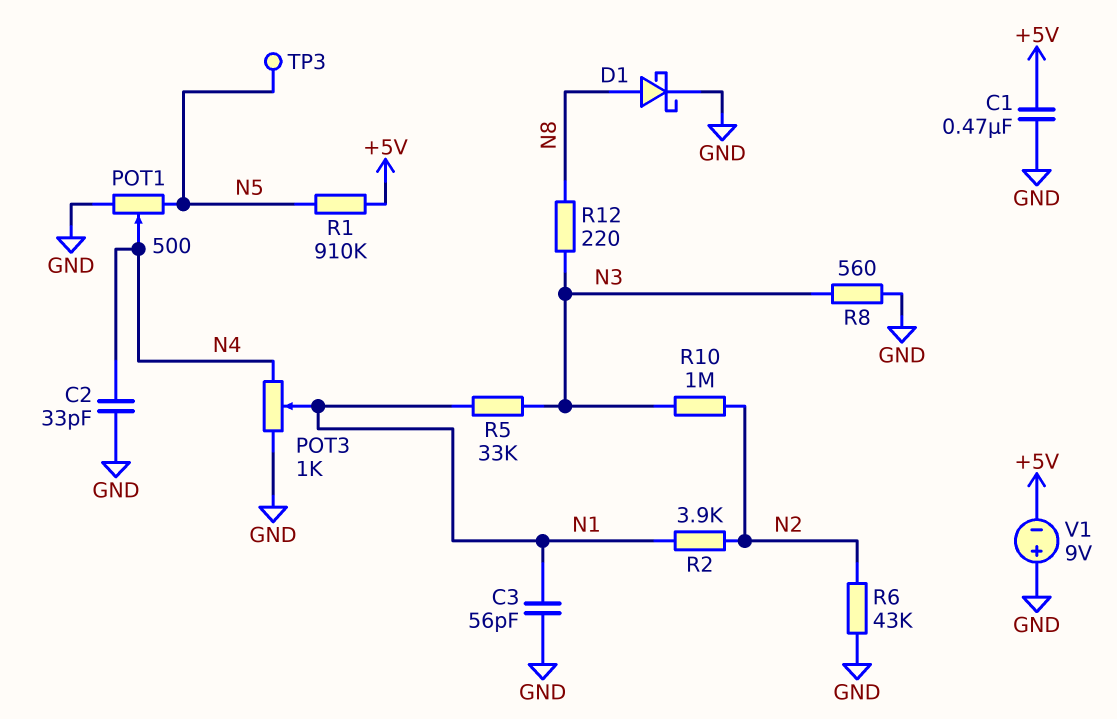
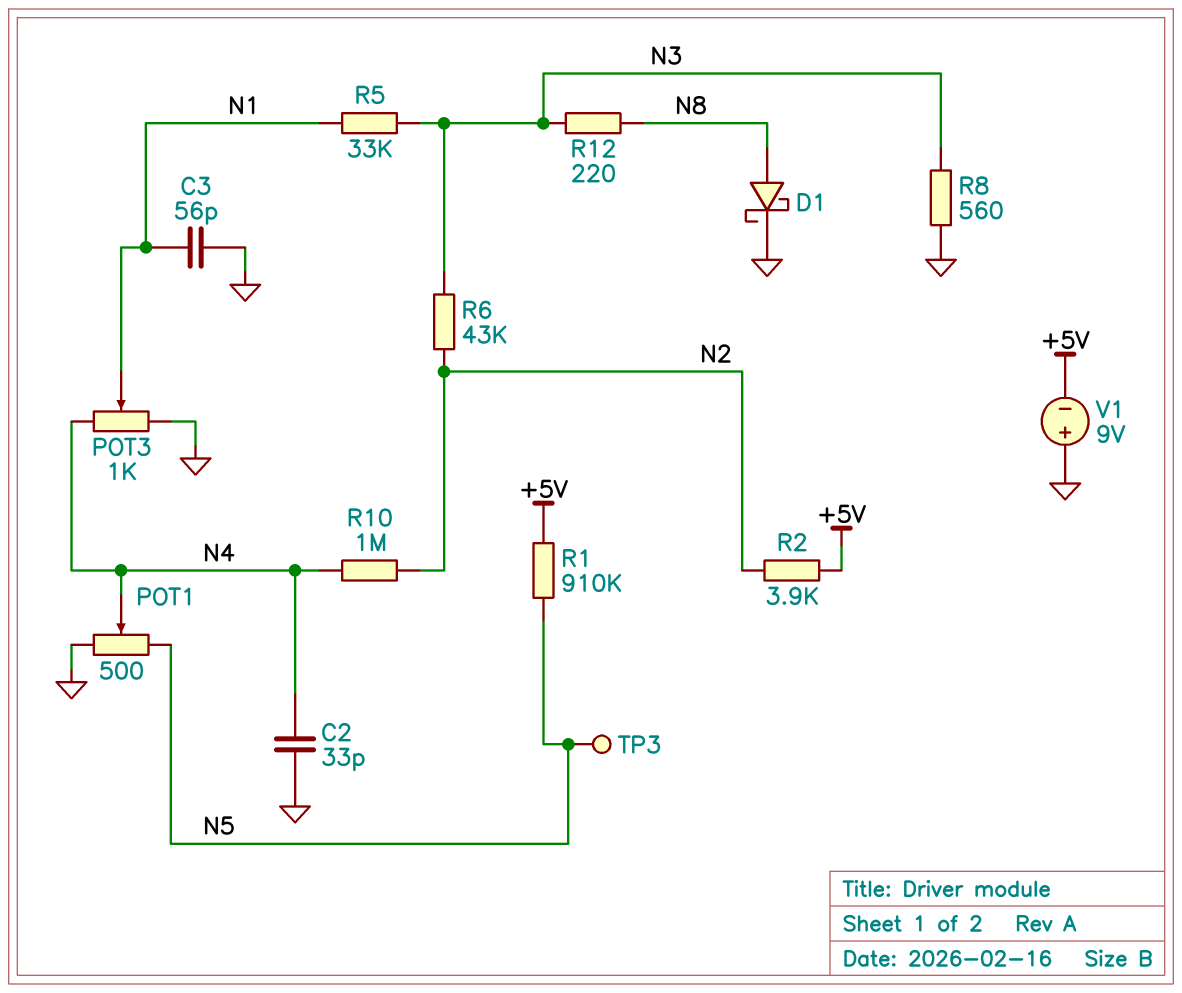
C1: 470nF (+5V, GND) -> none
R2: 3.9k (N1, N2) -> 3.9k (+5V, N2)
R6: 43k (GND, N2) -> 43k (N2, N3)
R10: 1M (N2, N3) -> 1M (N2, N4)

